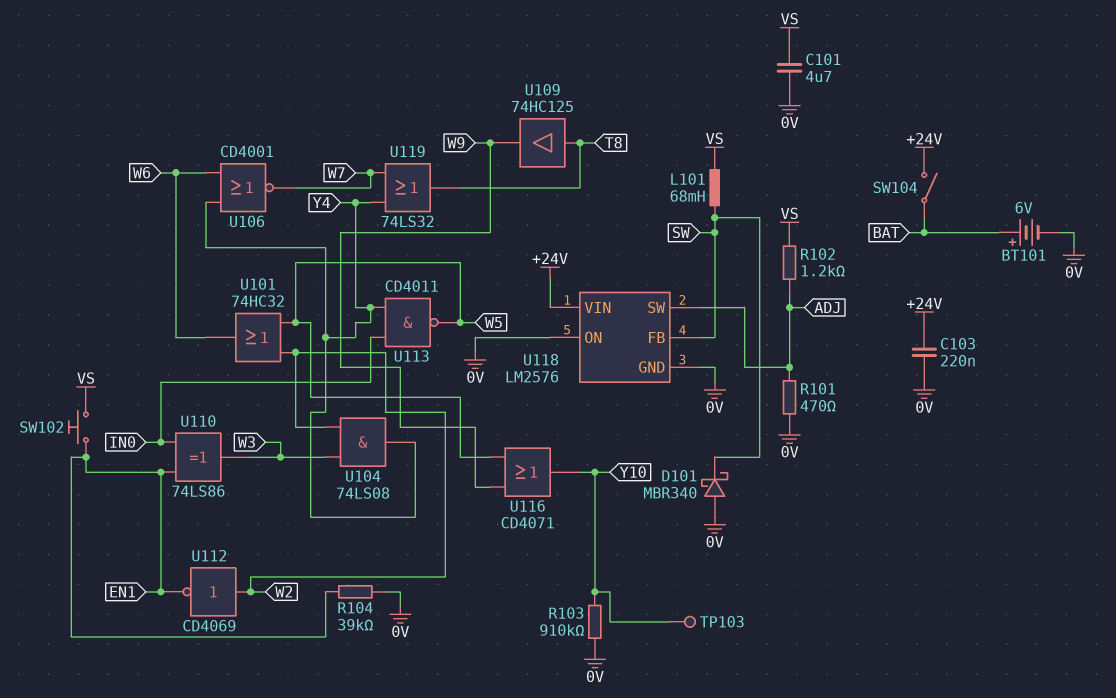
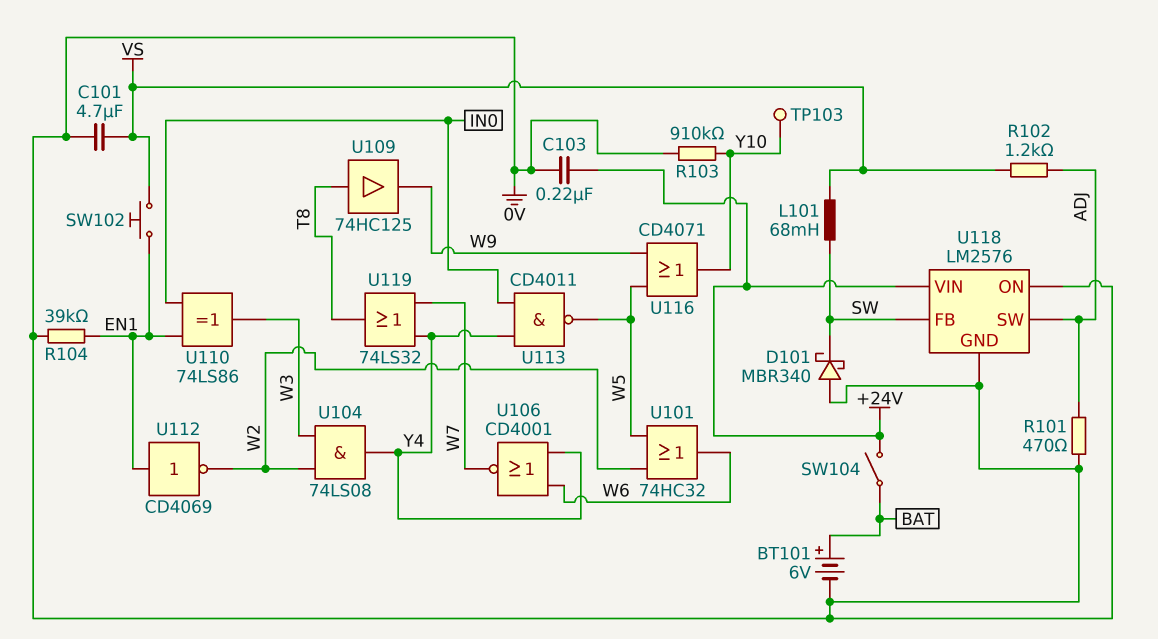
U112: NOT CD4069 (in W2, out EN1) -> NOT CD4069 (in EN1, out W2)

